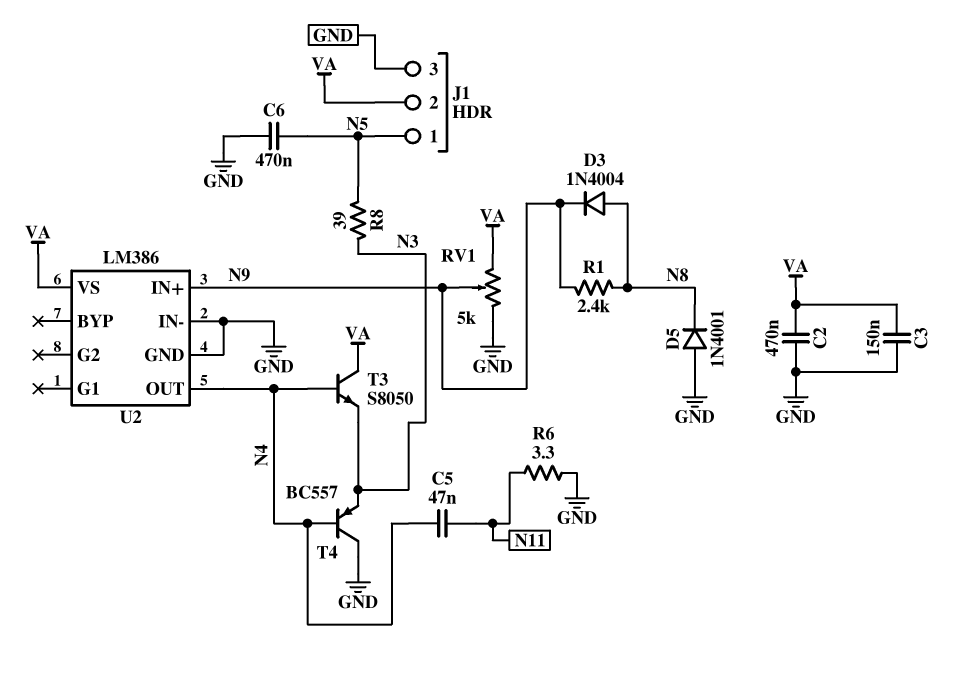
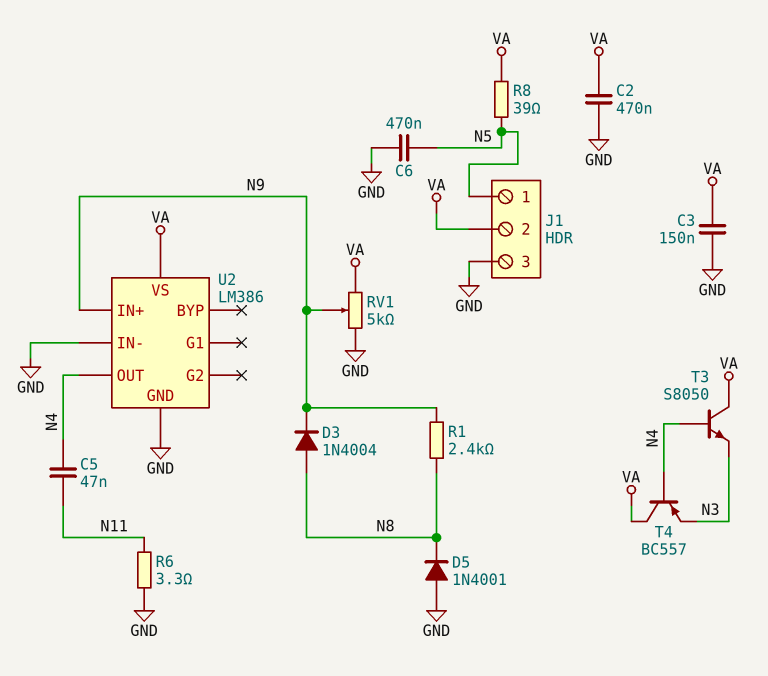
R8: 39 (N3, N5) -> 39 (N5, VA)
T4: PNP BC557 (B N4, C GND, E N3) -> PNP BC557 (B N4, C VA, E N3)

